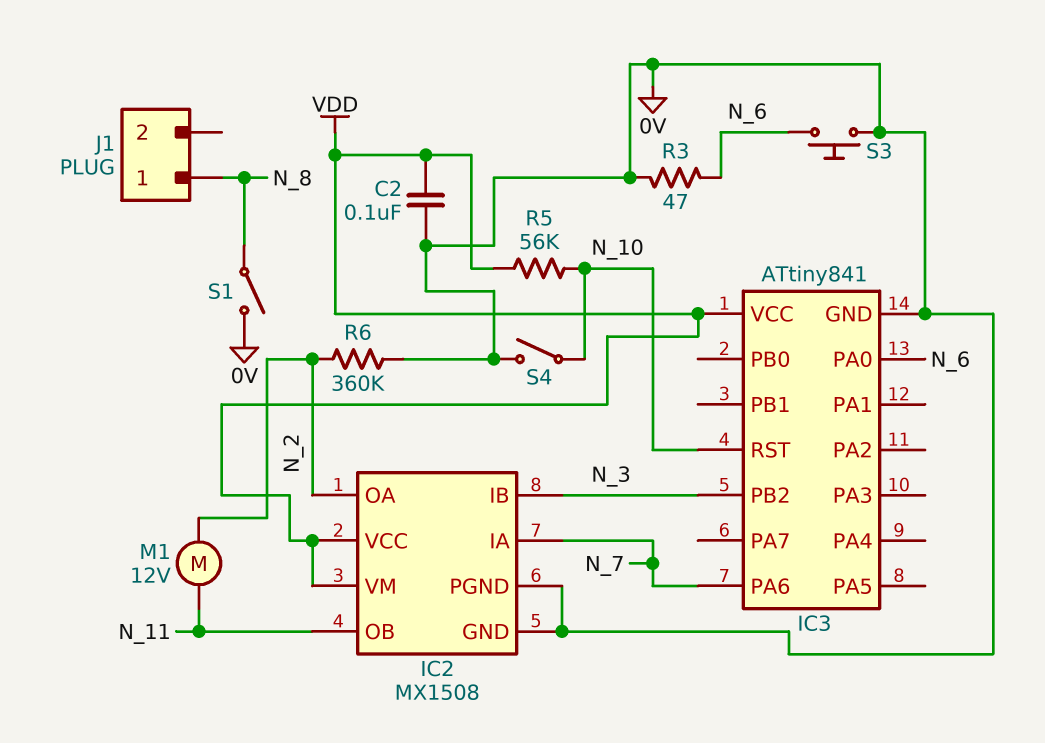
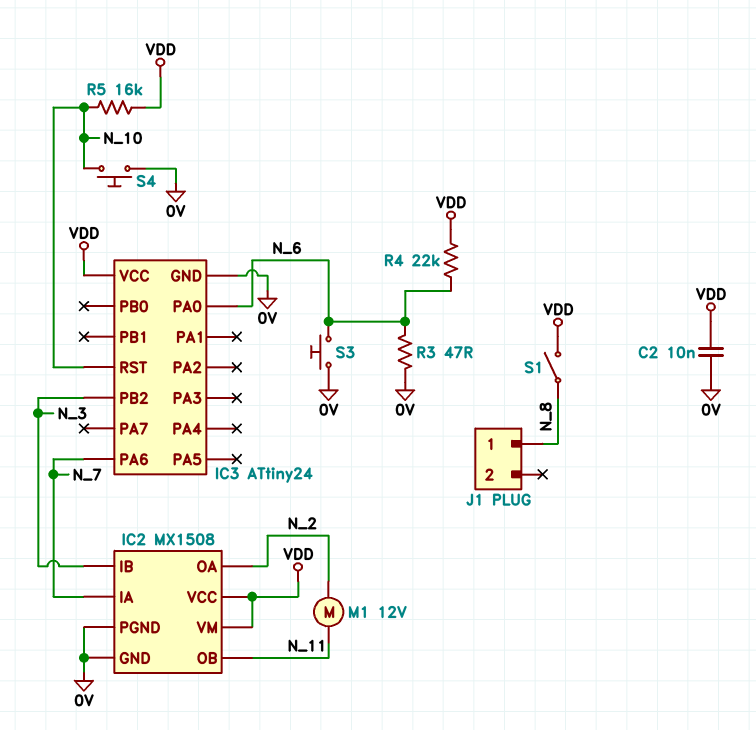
C2: 100nF (0V, VDD) -> 10nF (0V, VDD)
IC3: ATtiny841 -> ATtiny24
R4: none -> 22k (N_6, VDD)
R5: 56k (N_10, VDD) -> 16k (N_10, VDD)
R6: 360k (0V, N_2) -> none
S1: switch (0V, N_8) -> switch (N_8, VDD)
S4: switch (0V, N_10) -> button (0V, N_10)

